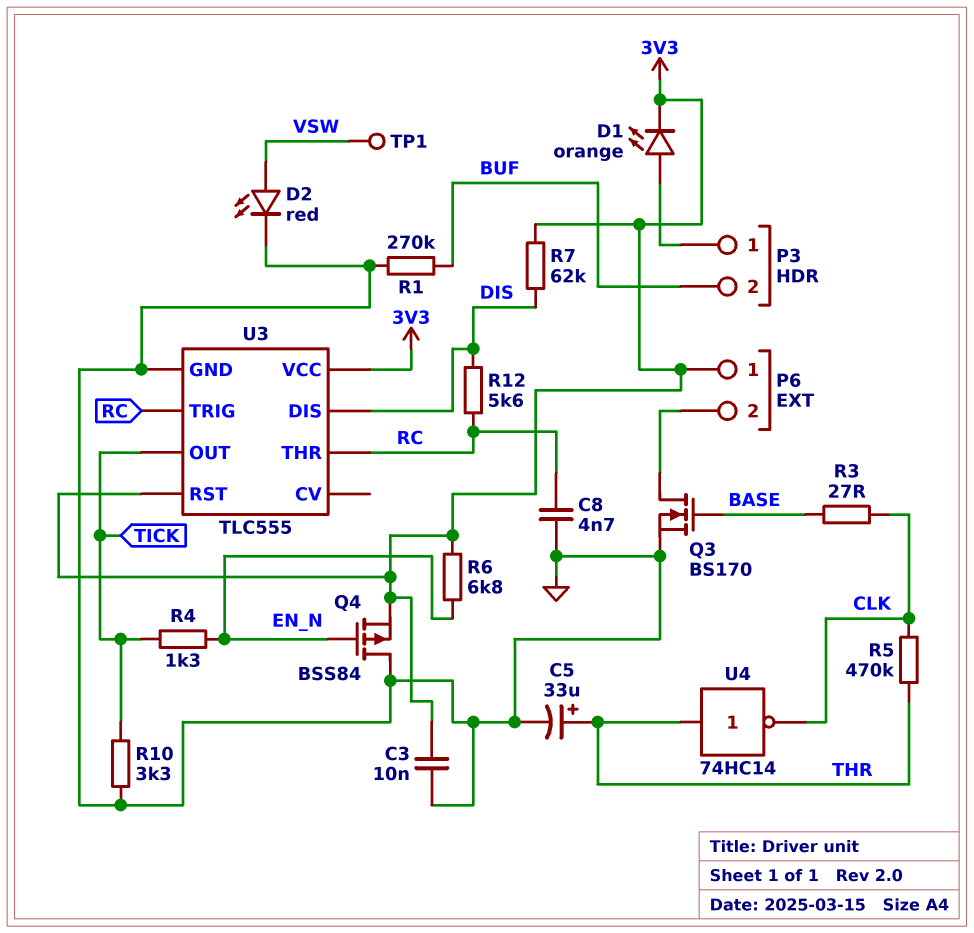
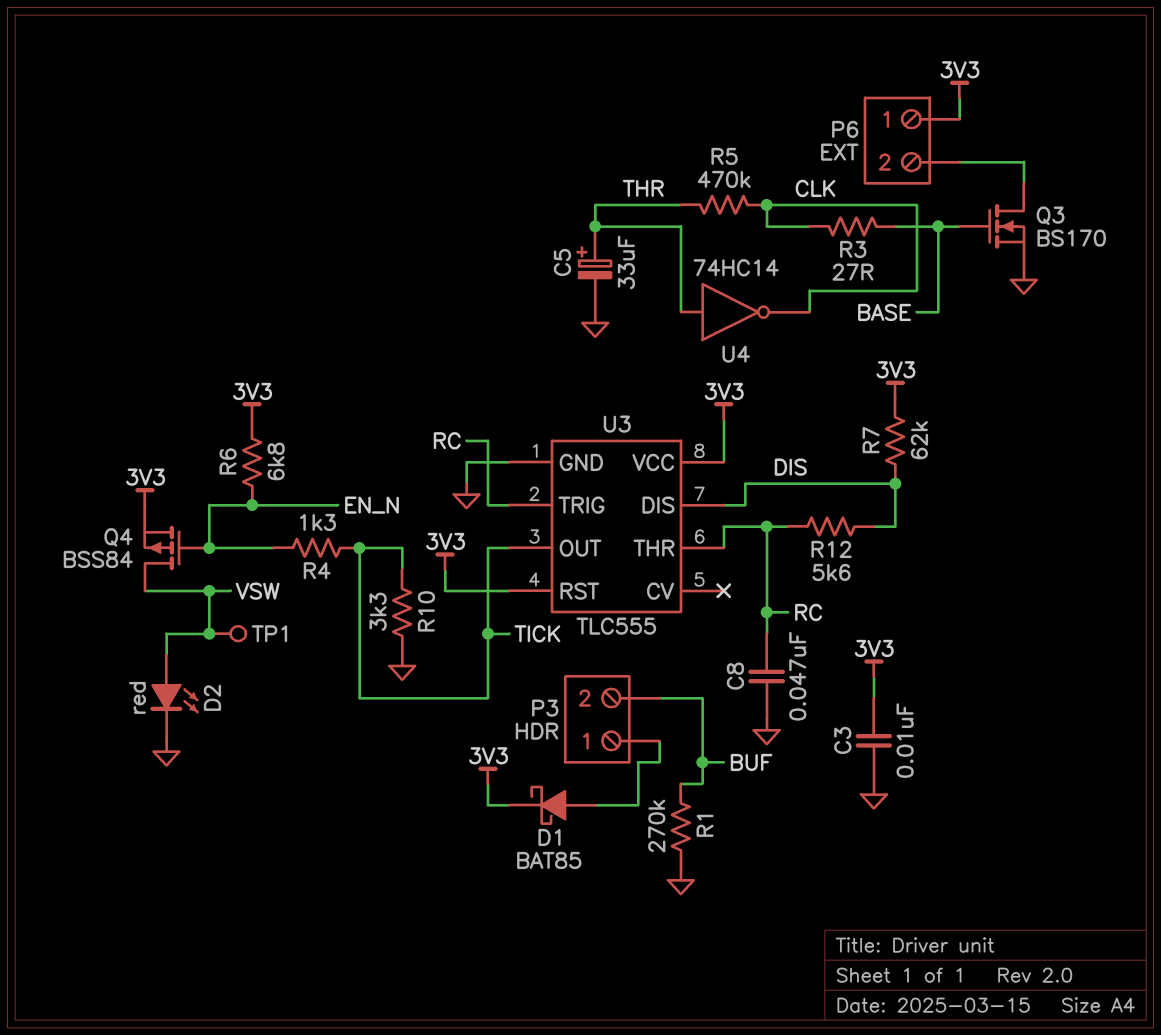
C8: 4.7nF (GND, RC) -> 47nF (GND, RC)
D1: LED orange (A P3/1, K 3V3) -> schottky BAT85 (A P3/1, K 3V3)
Q4: PMOS BSS84 (G EN_N, D GND, S 3V3) -> PMOS BSS84 (G EN_N, D VSW, S 3V3)

